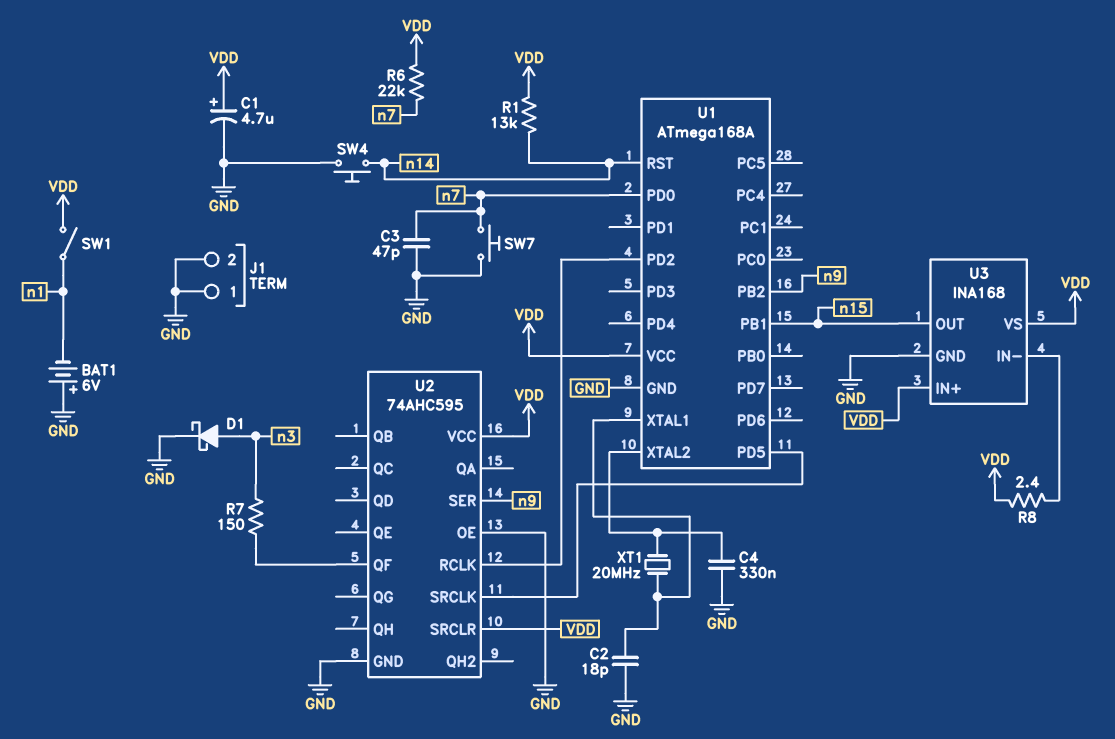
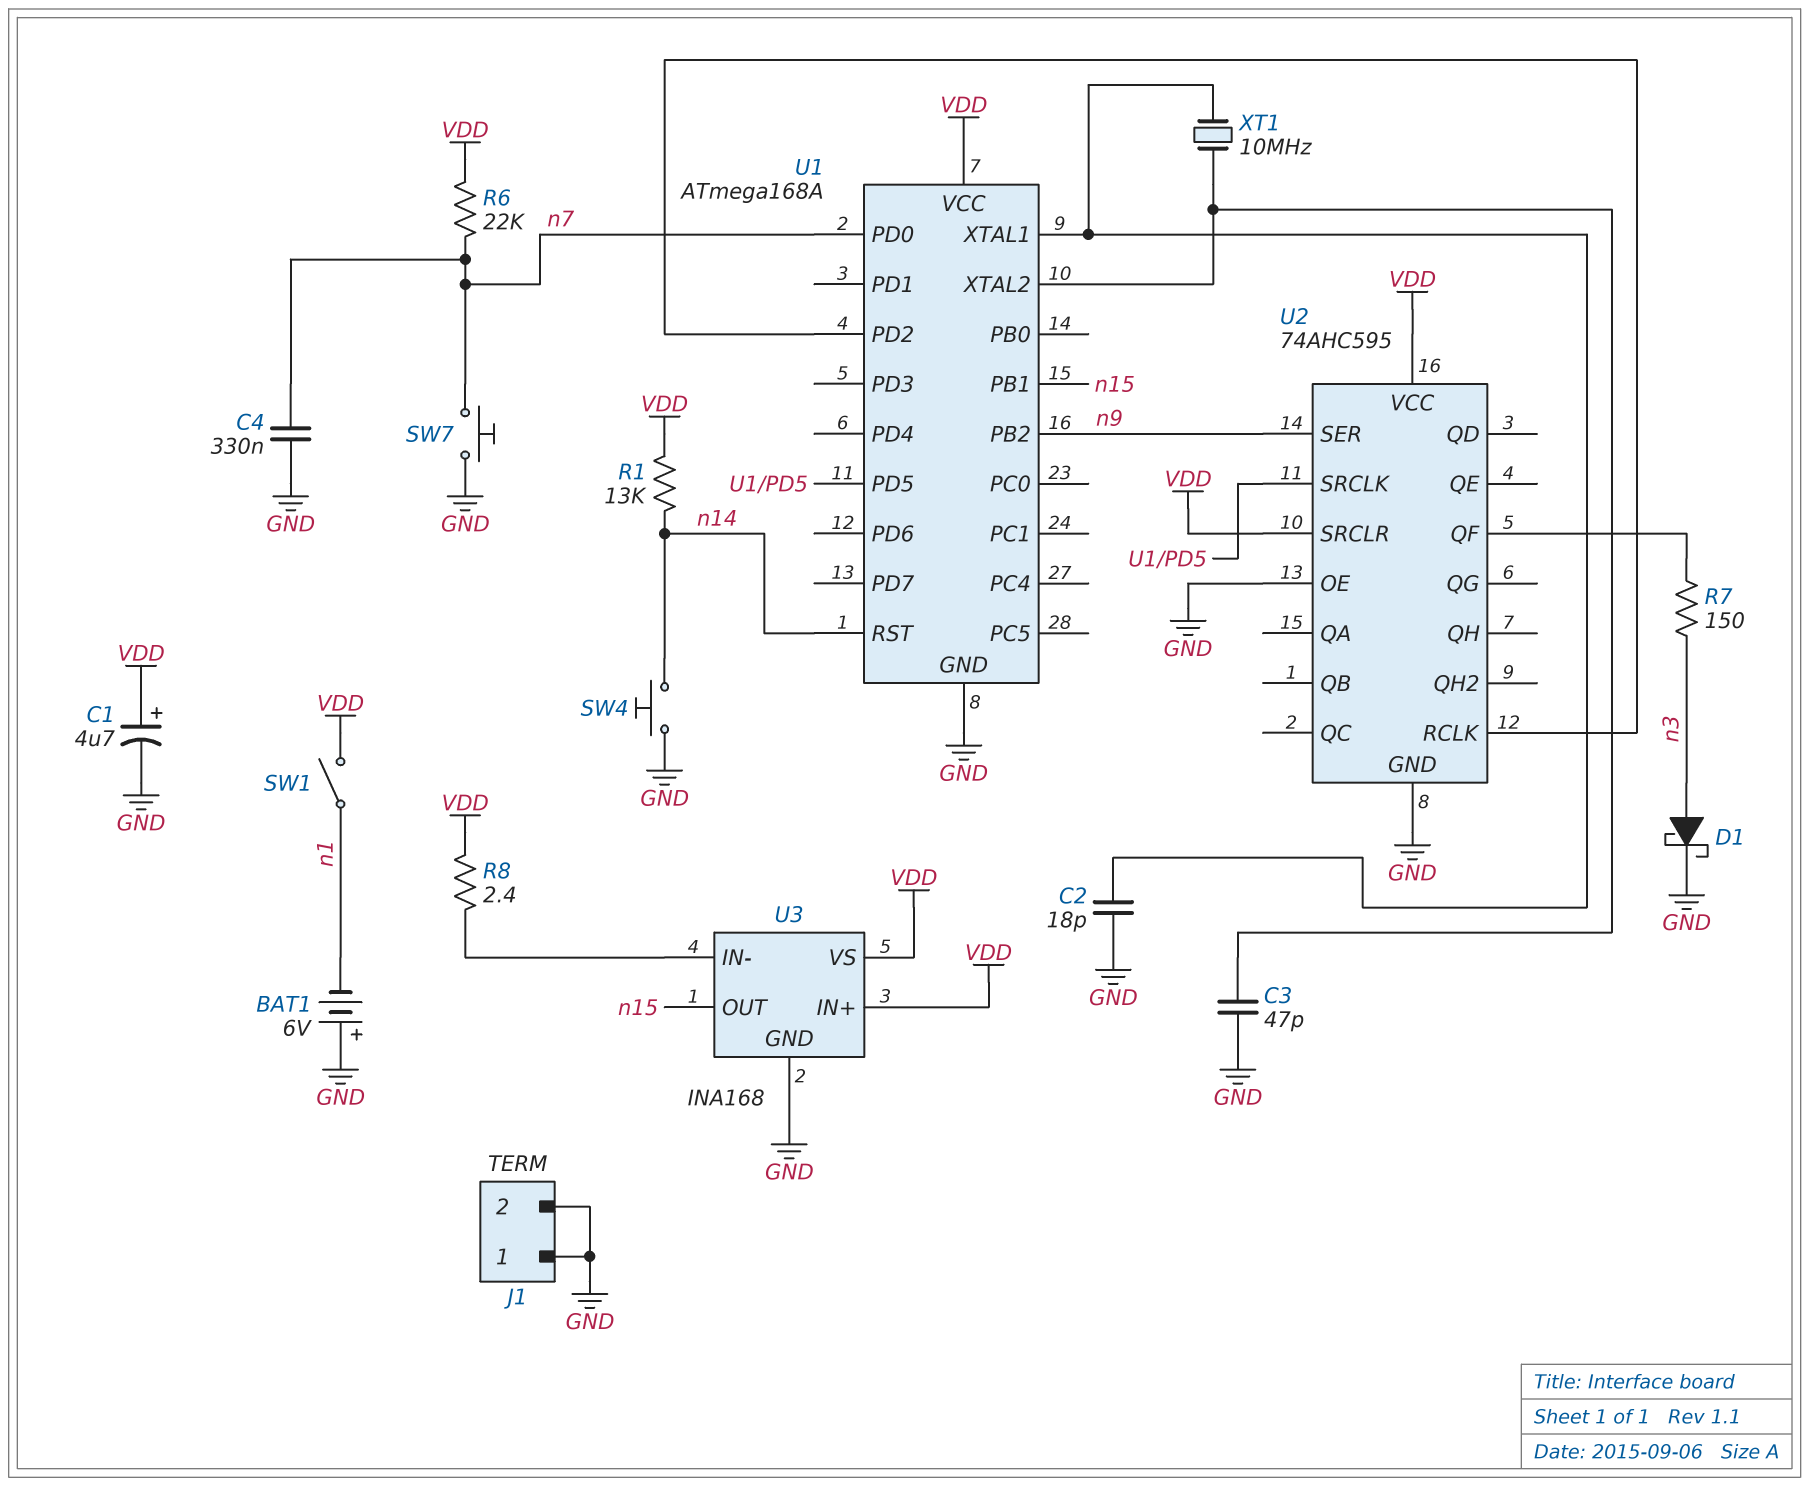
C3: 47pF (GND, n7) -> 47pF (GND, U1/XTAL2)
C4: 330nF (GND, U1/XTAL2) -> 330nF (GND, n7)
XT1: 20MHz (U1/XTAL1, U1/XTAL2) -> 10MHz (U1/XTAL1, U1/XTAL2)

